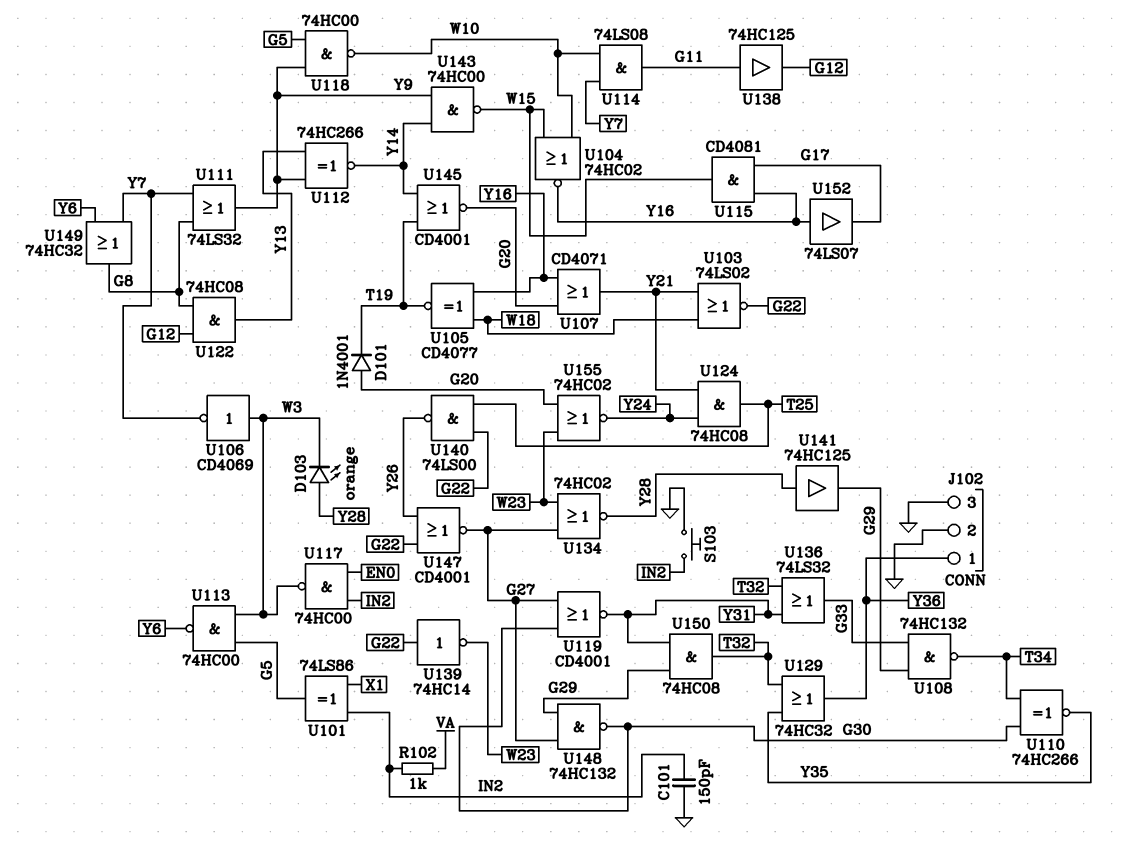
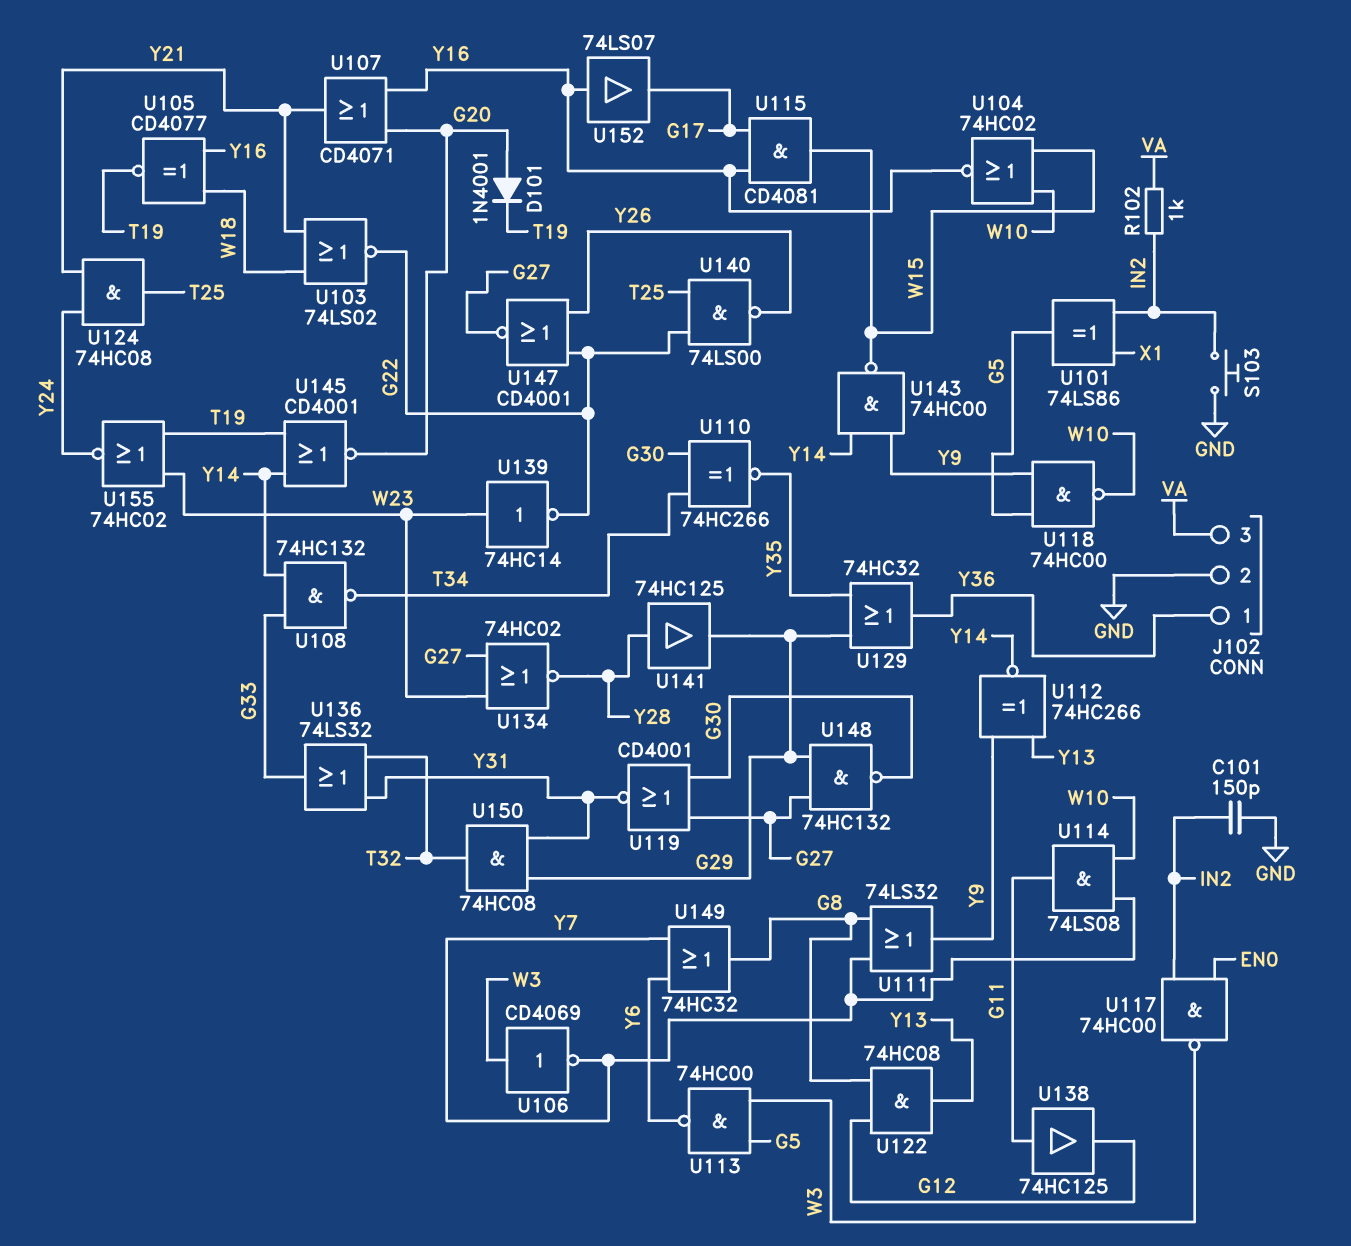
D103: LED orange (A Y28, K W3) -> none
J102 pin 3: GND -> VA
U108: NAND 74HC132 (in G29, in G33, out T34) -> NAND 74HC132 (in G33, in Y14, out T34)
U129: OR 74HC32 (in T32, in Y35, out Y36) -> OR 74HC32 (in G29, in Y35, out Y36)
U139: NOT 74HC14 (in G22, out W23) -> NOT 74HC14 (in W23, out G22)
U155: NOR 74HC02 (in G20, in W23, out Y24) -> NOR 74HC02 (in T19, in W23, out Y24)

